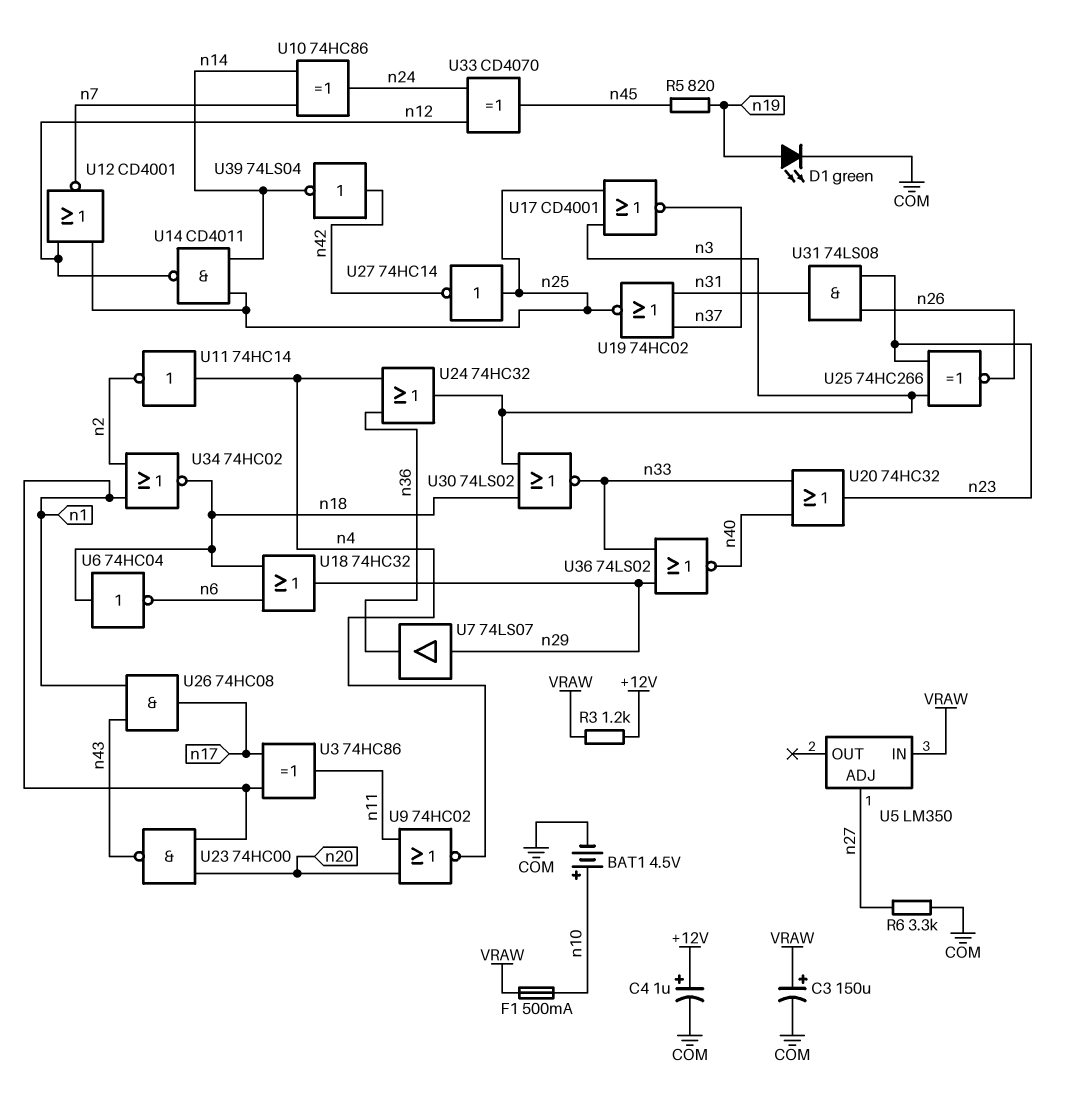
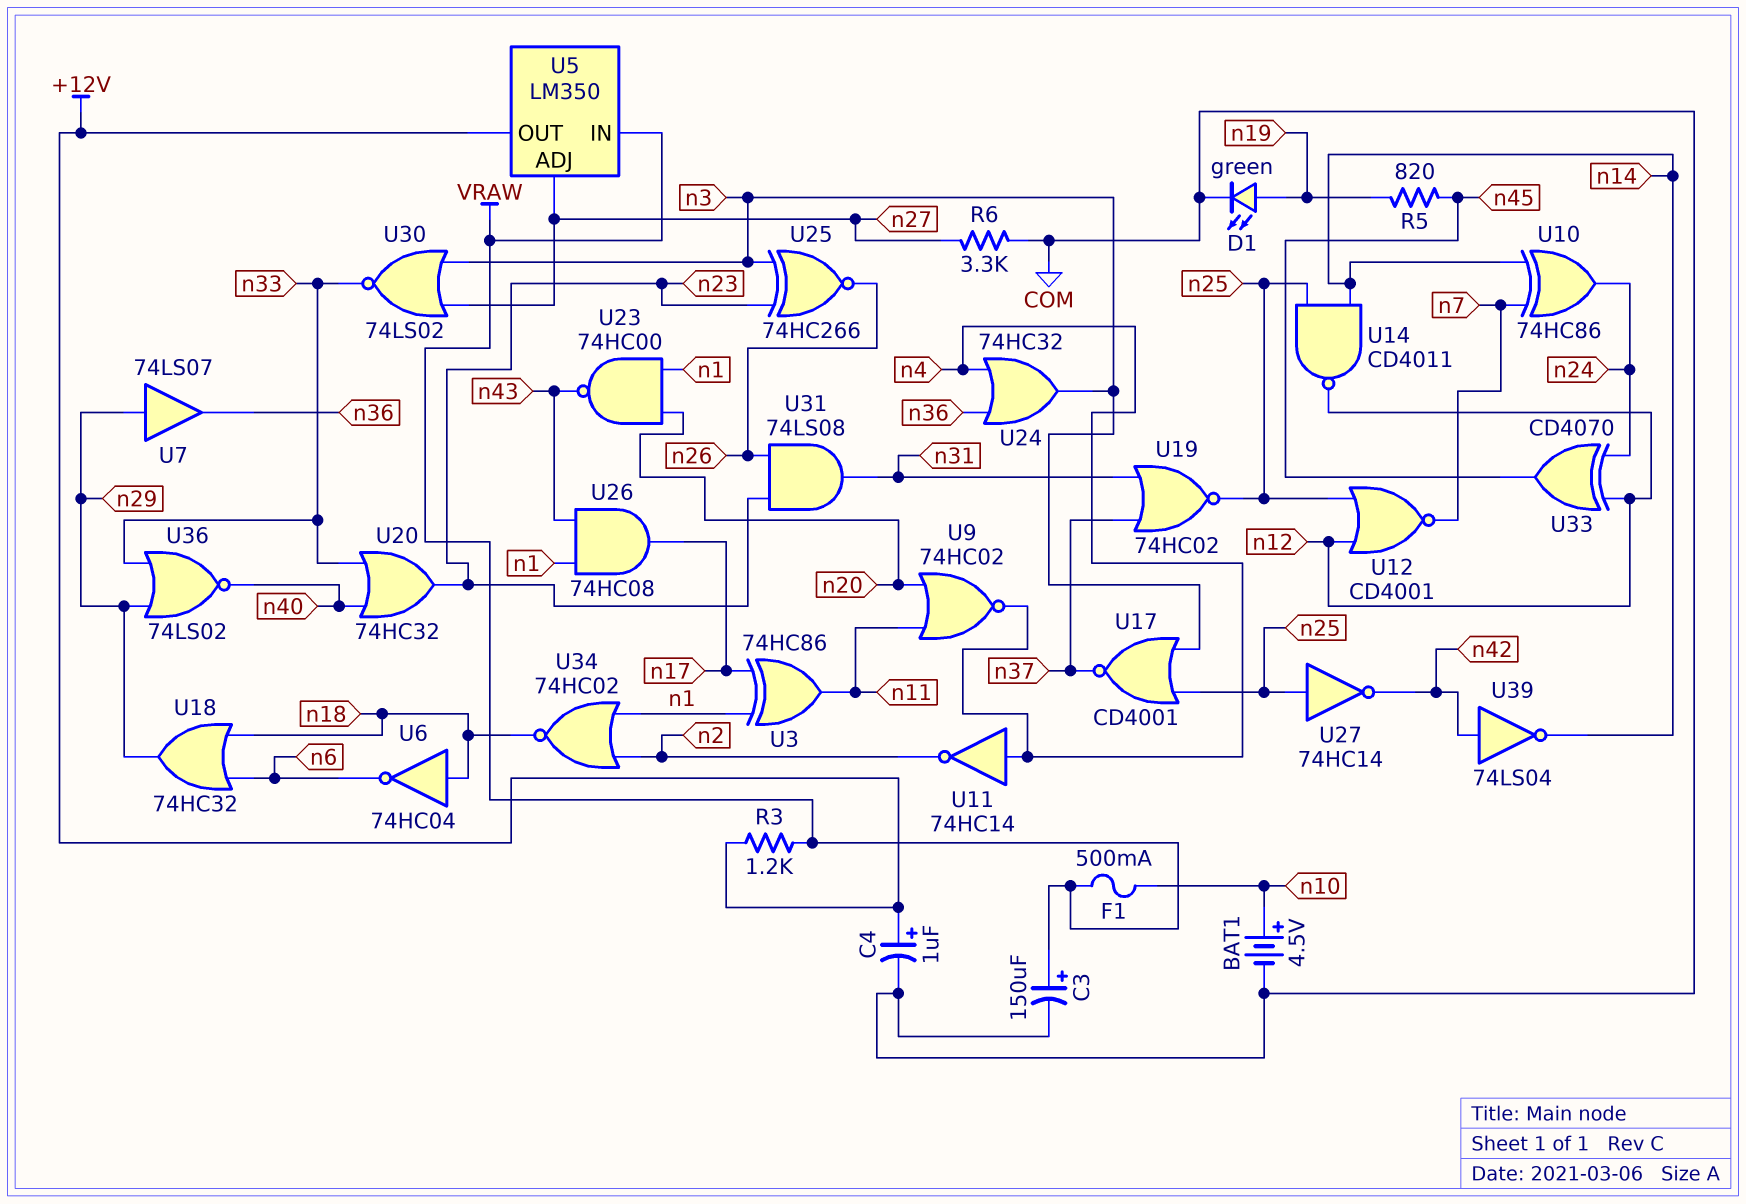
U5 pin OUT: none -> +12V
U30: NOR 74LS02 (in n3, in n18, out n33) -> NOR 74LS02 (in n3, in n27, out n33)

